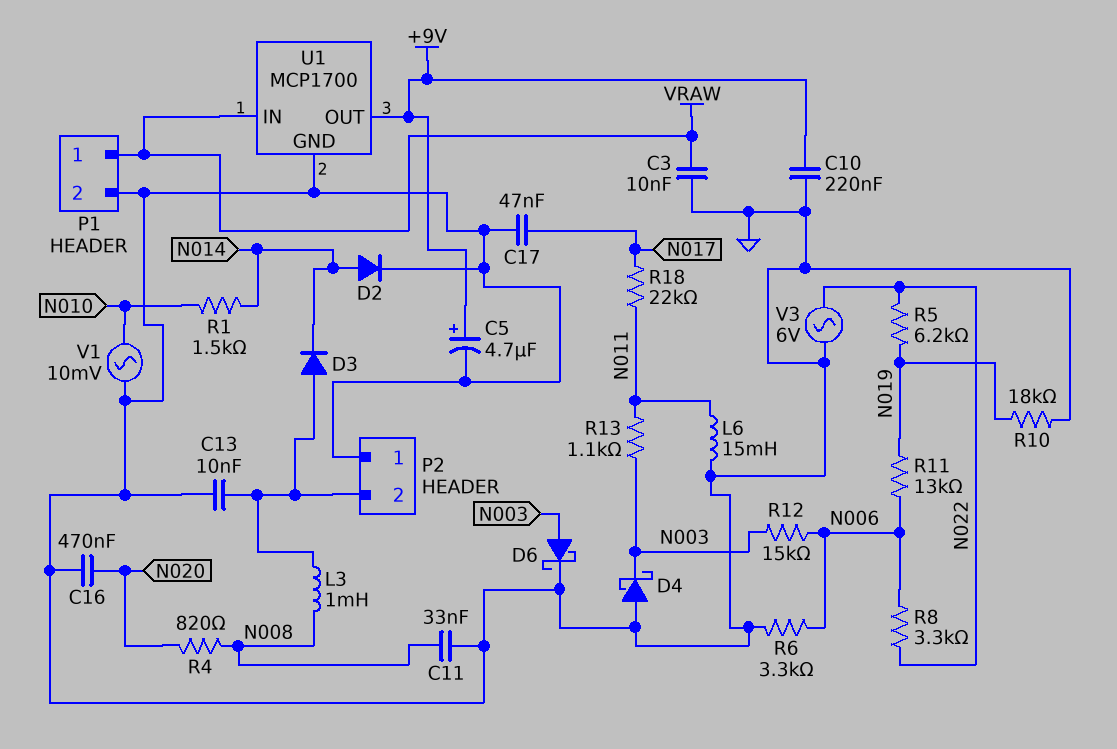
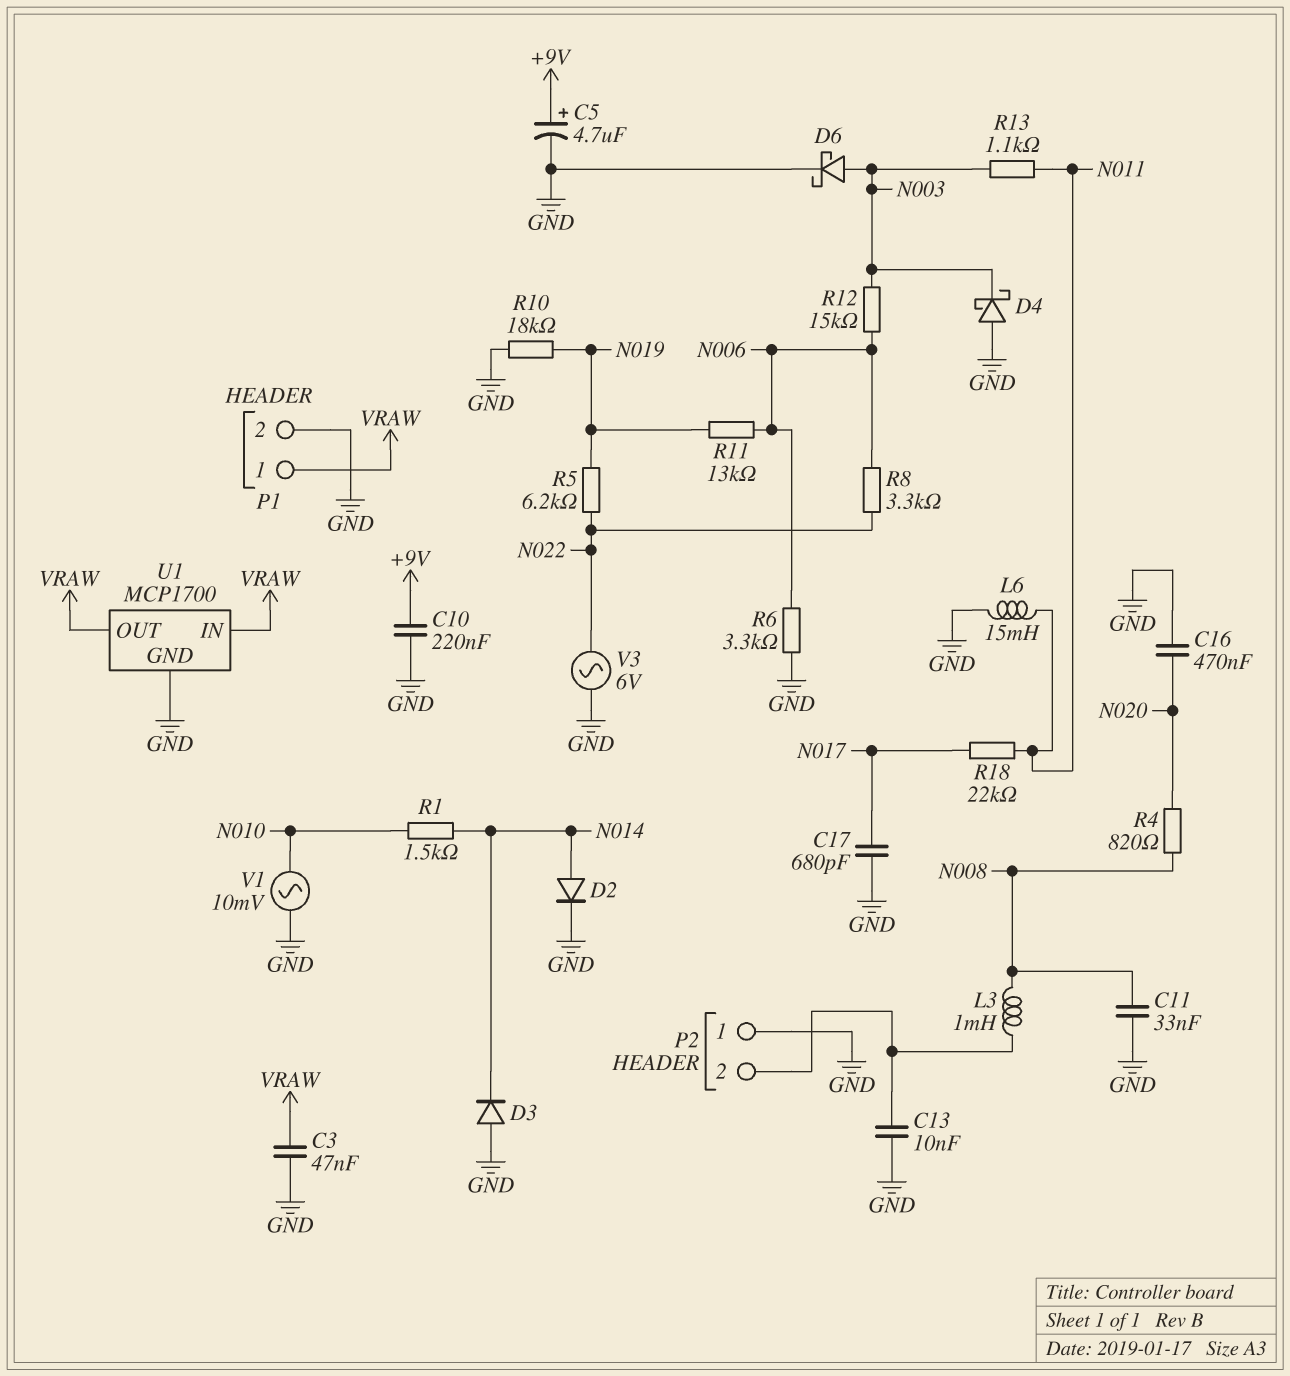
C3: 10nF (GND, VRAW) -> 47nF (GND, VRAW)
C17: 47nF (GND, N017) -> 680pF (GND, N017)
D3: diode (A P2/2, K N014) -> diode (A GND, K N014)
U1 pin OUT: +9V -> VRAW

